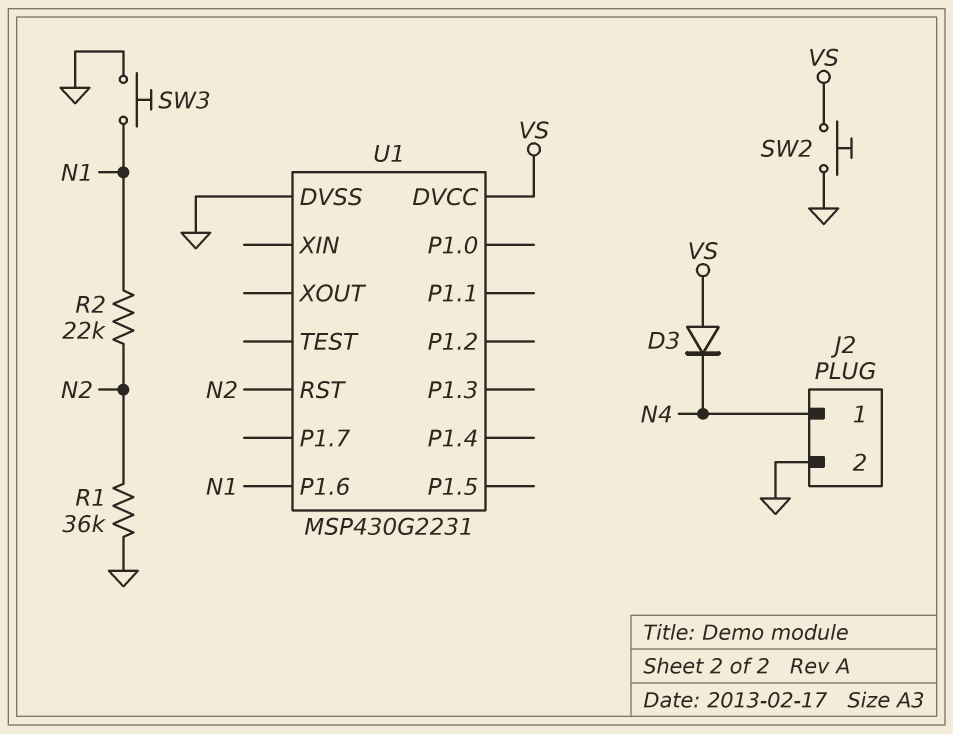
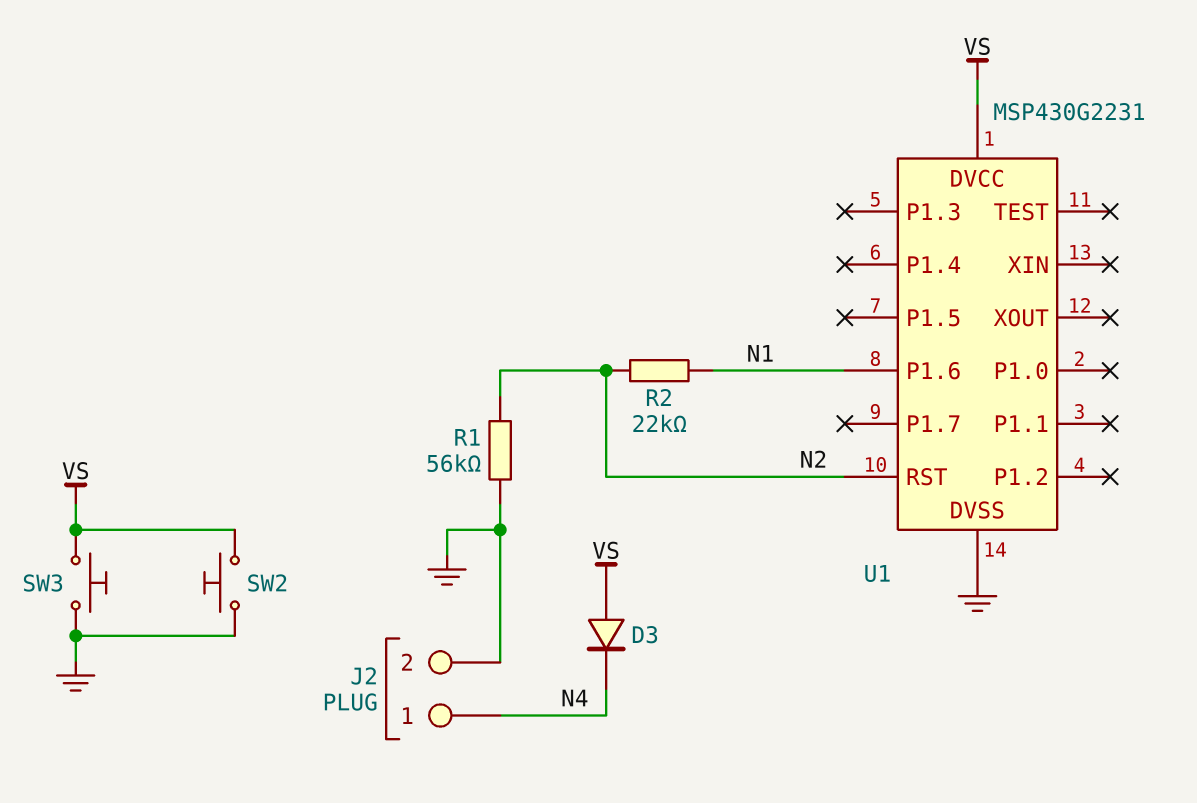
R1: 36k (GND, N2) -> 56k (GND, N2)
SW3: button (GND, N1) -> button (GND, VS)

